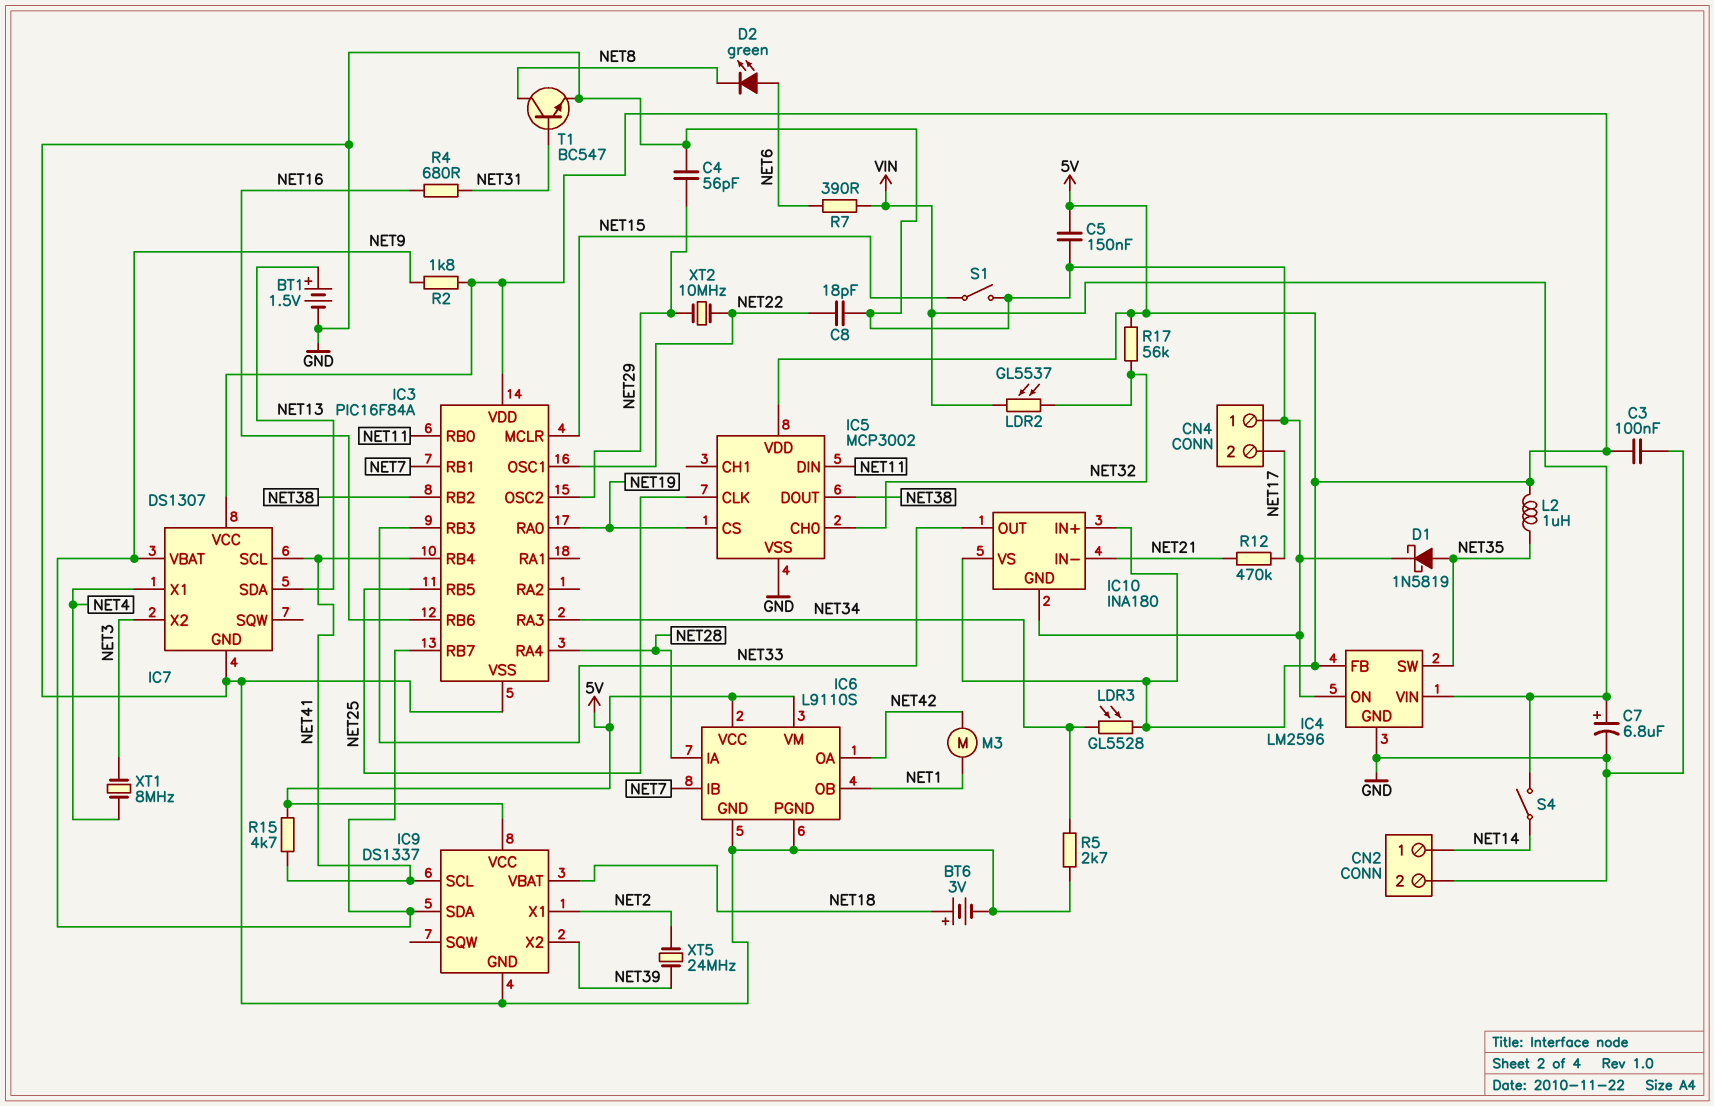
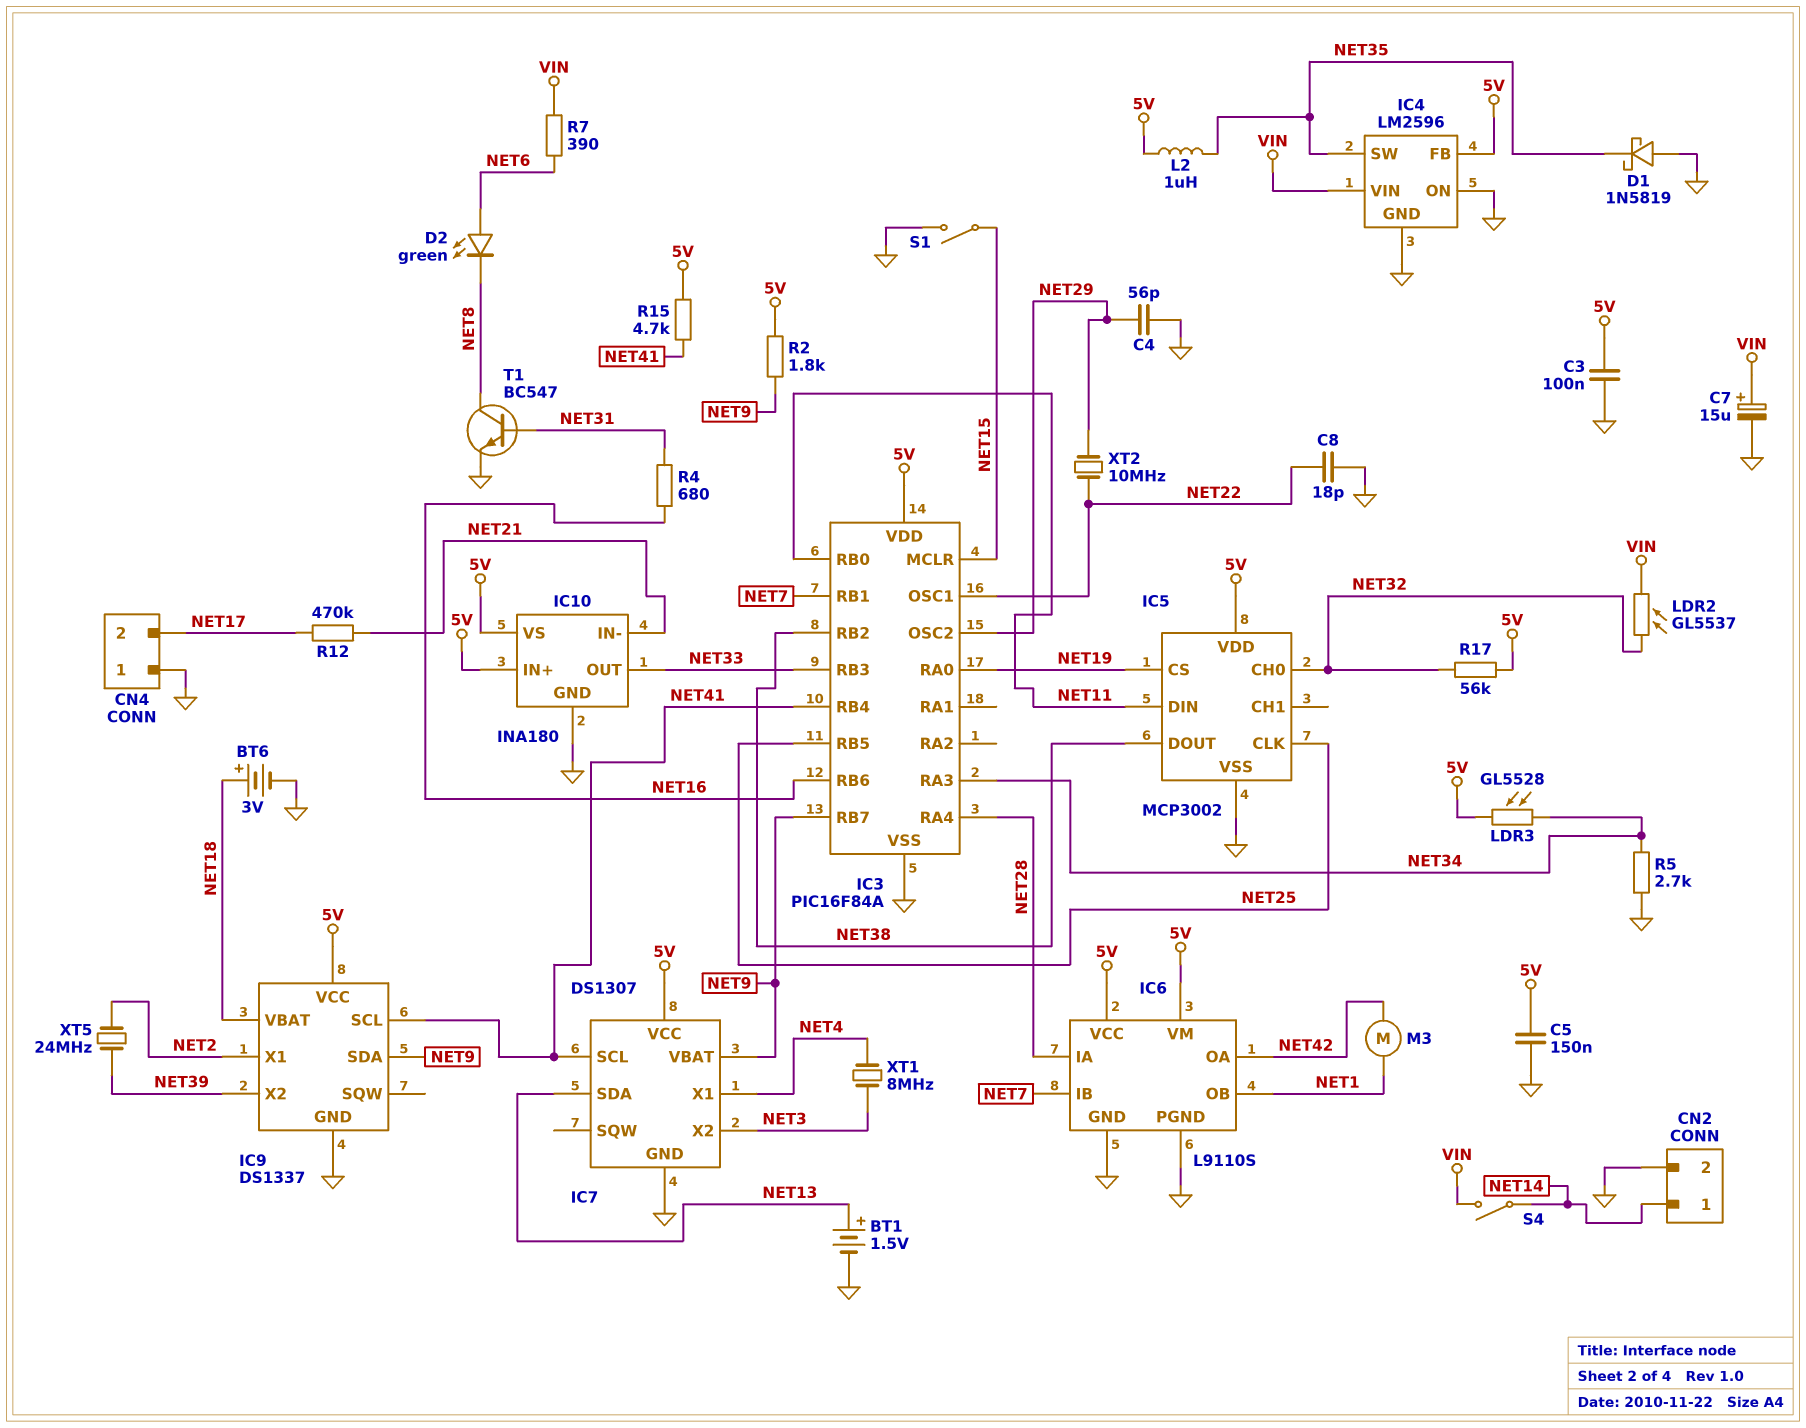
C7: 6.8uF (plus VIN, minus GND) -> 15uF (plus VIN, minus GND)
D1: schottky 1N5819 (A NET35, K GND) -> schottky 1N5819 (A GND, K NET35)

